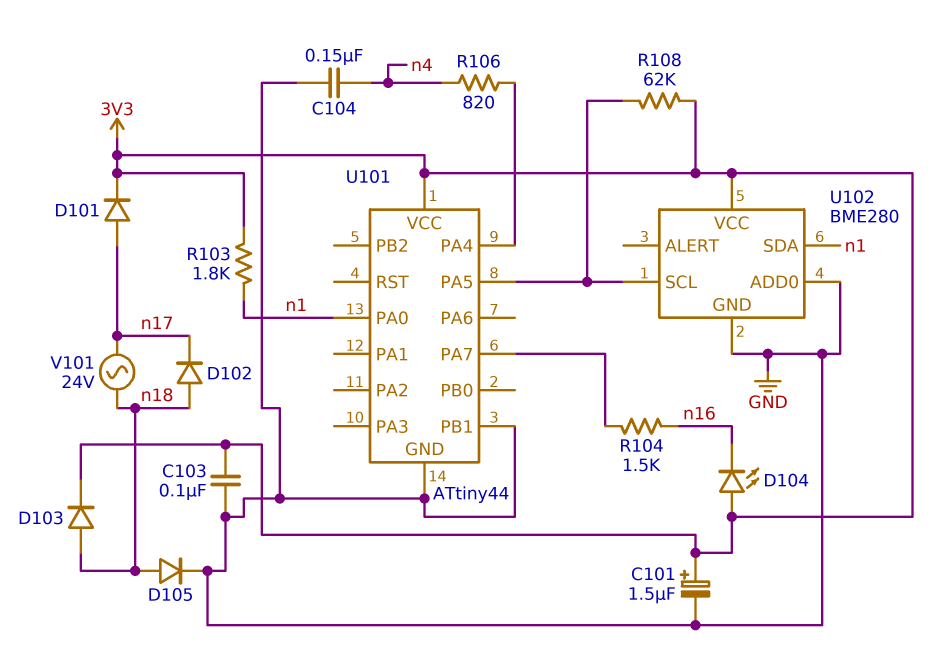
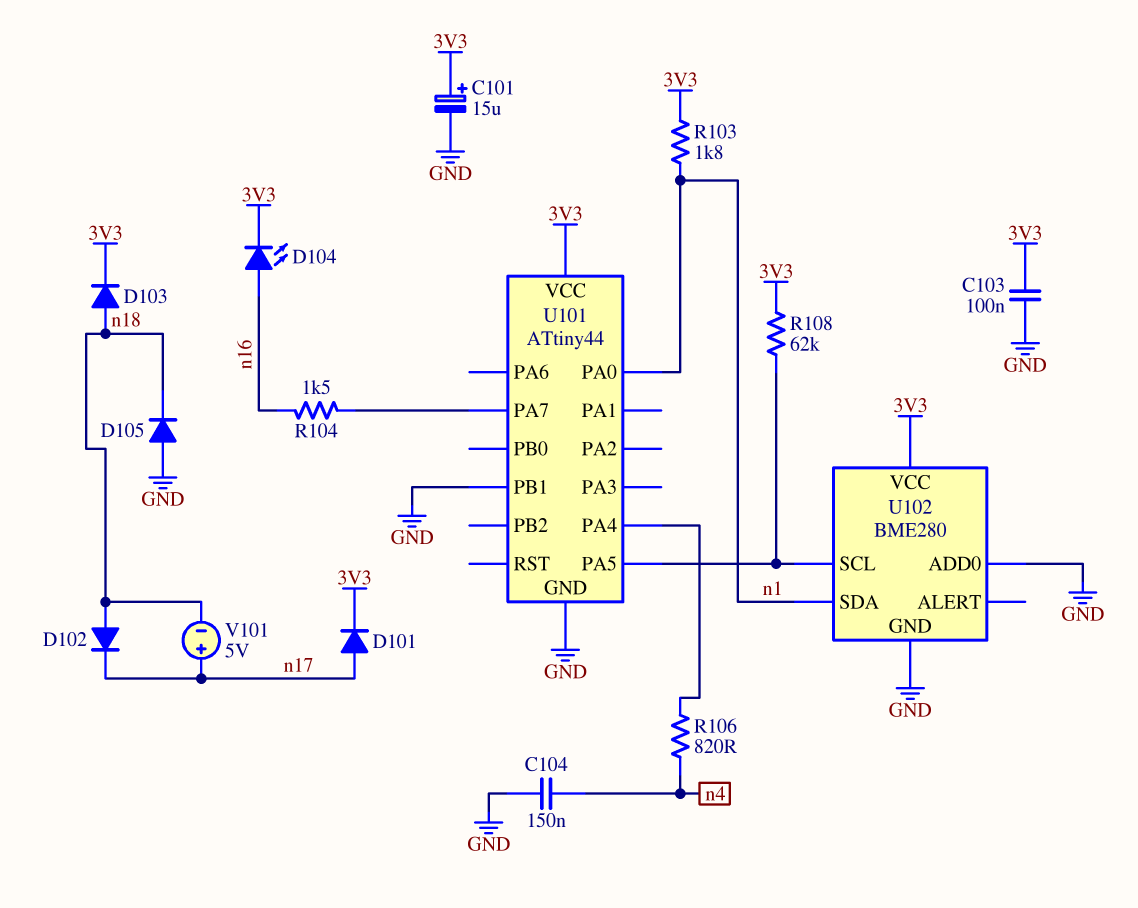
C101: 1.5uF (plus 3V3, minus GND) -> 15uF (plus 3V3, minus GND)
D104: LED (A 3V3, K n16) -> LED (A n16, K 3V3)
D105: diode (A n18, K GND) -> diode (A GND, K n18)
V101: AC 24V (n17, n18) -> 5V (plus n17, minus n18)

